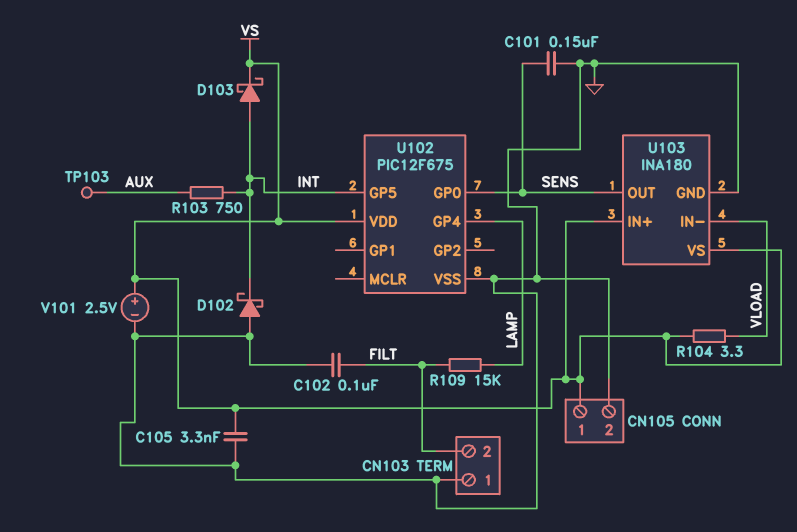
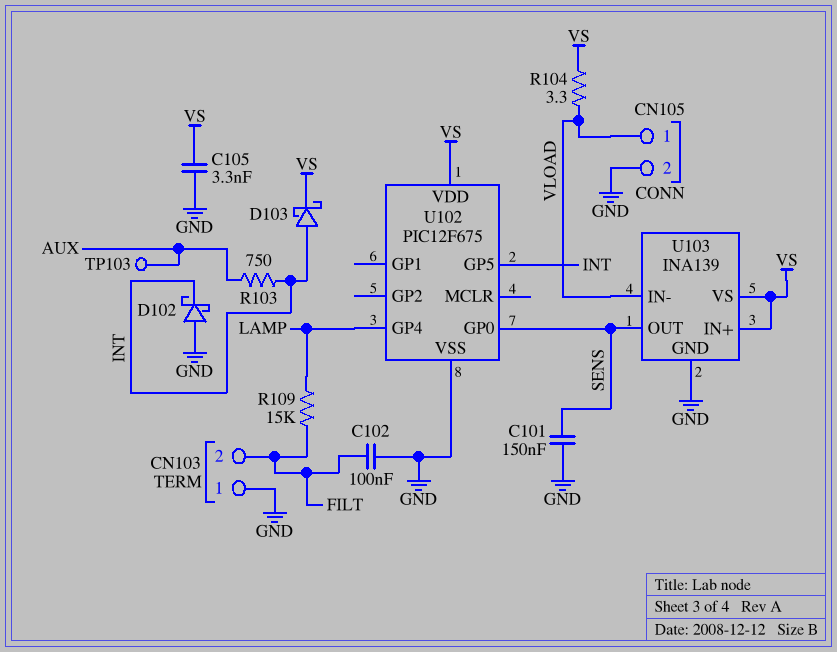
CN105 pin 1: VS -> VLOAD
U103: INA180 -> INA139
V101: 2.5V (plus VS, minus GND) -> none

